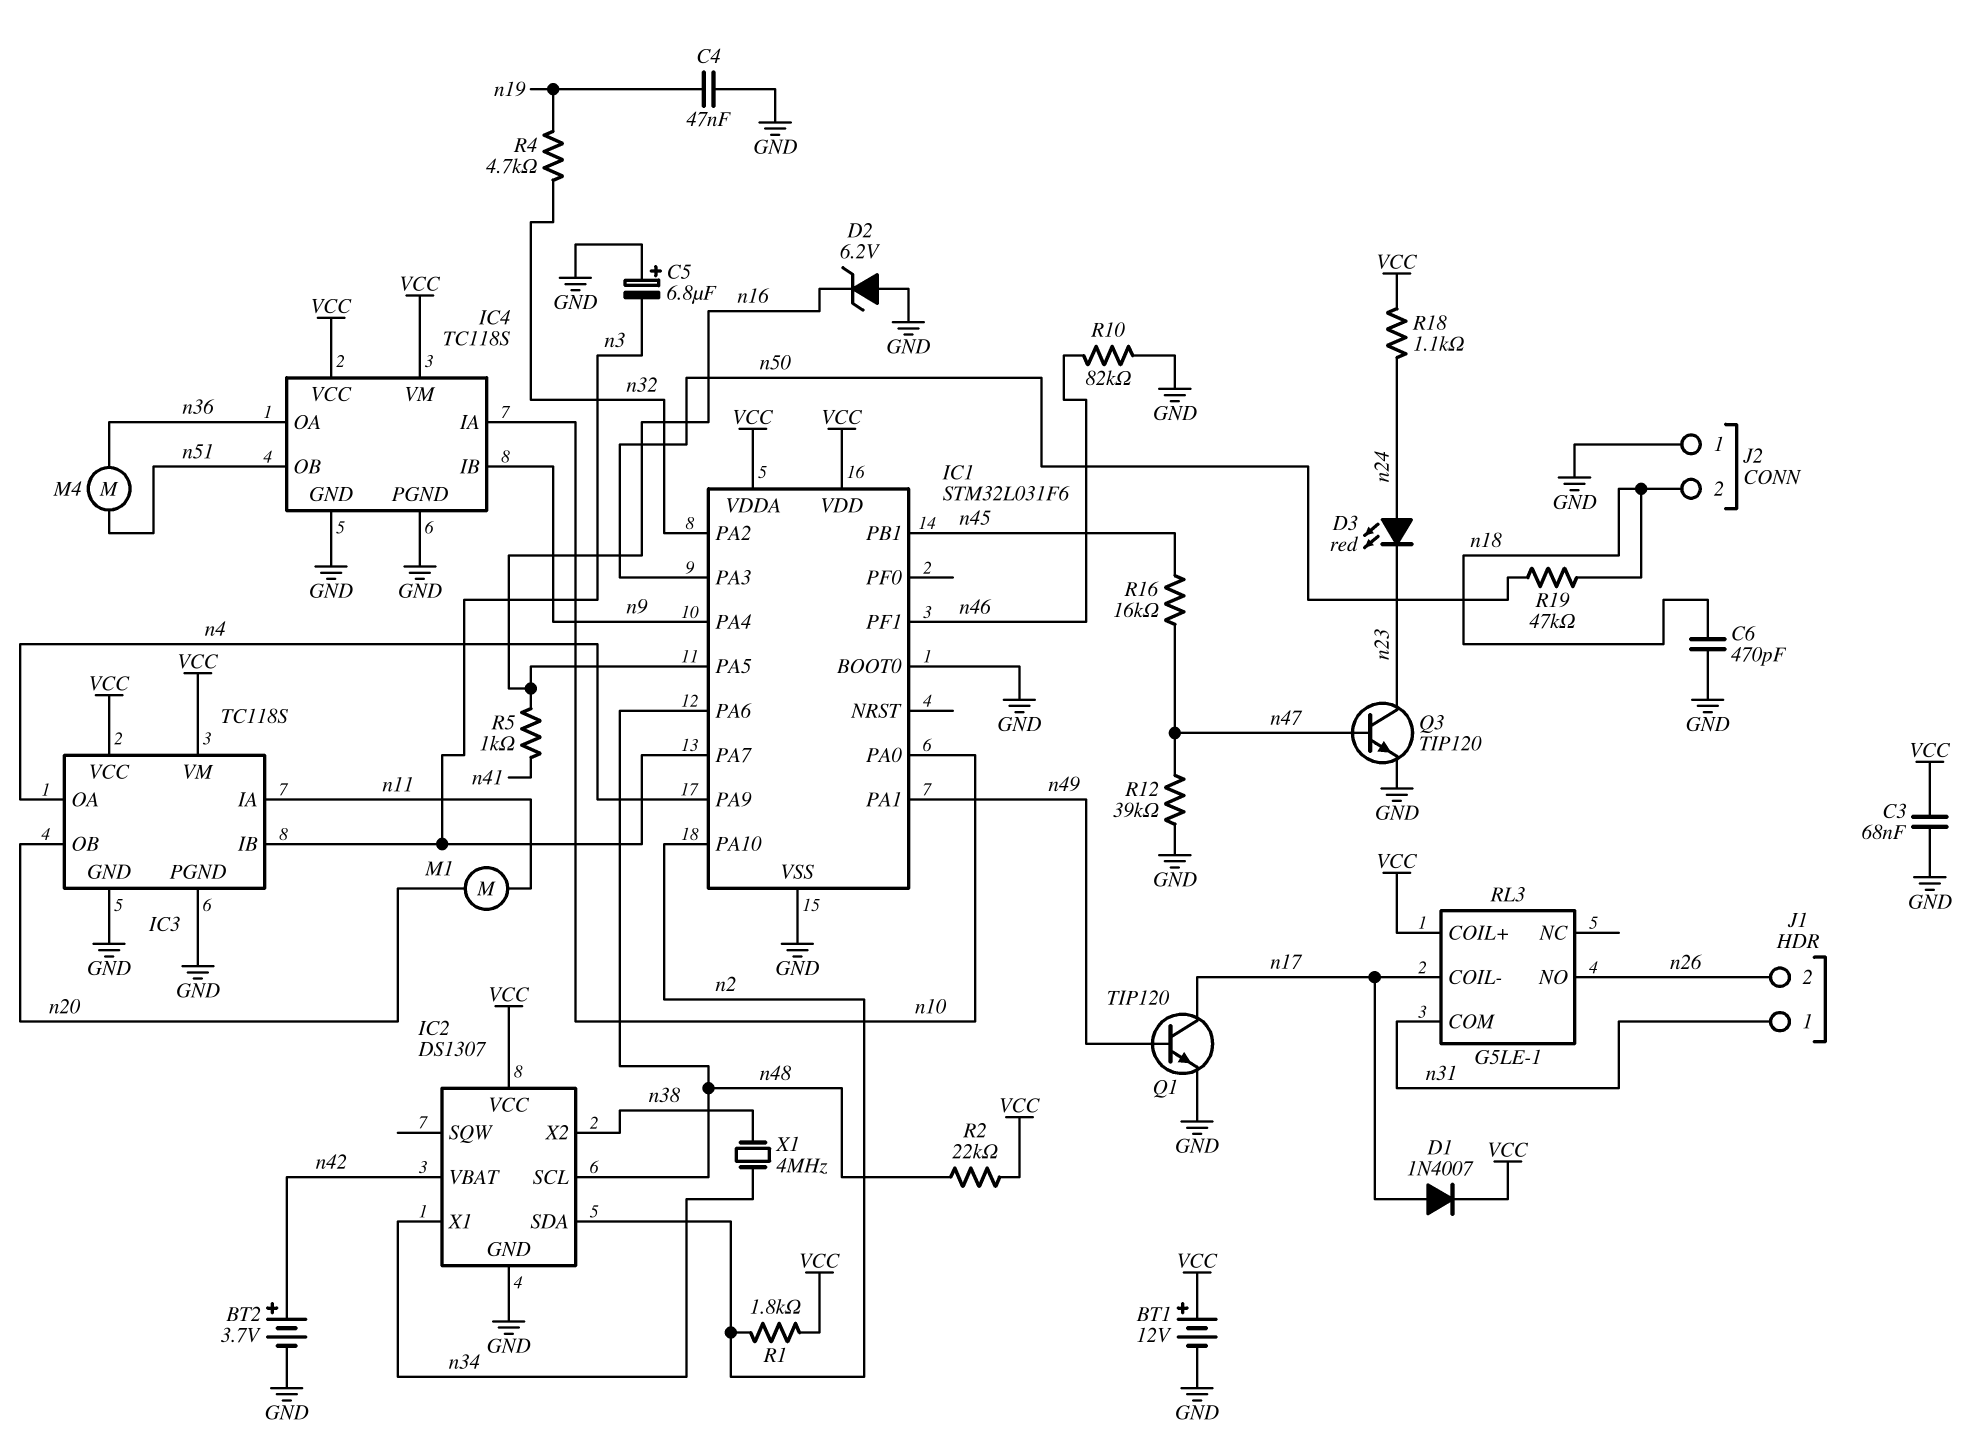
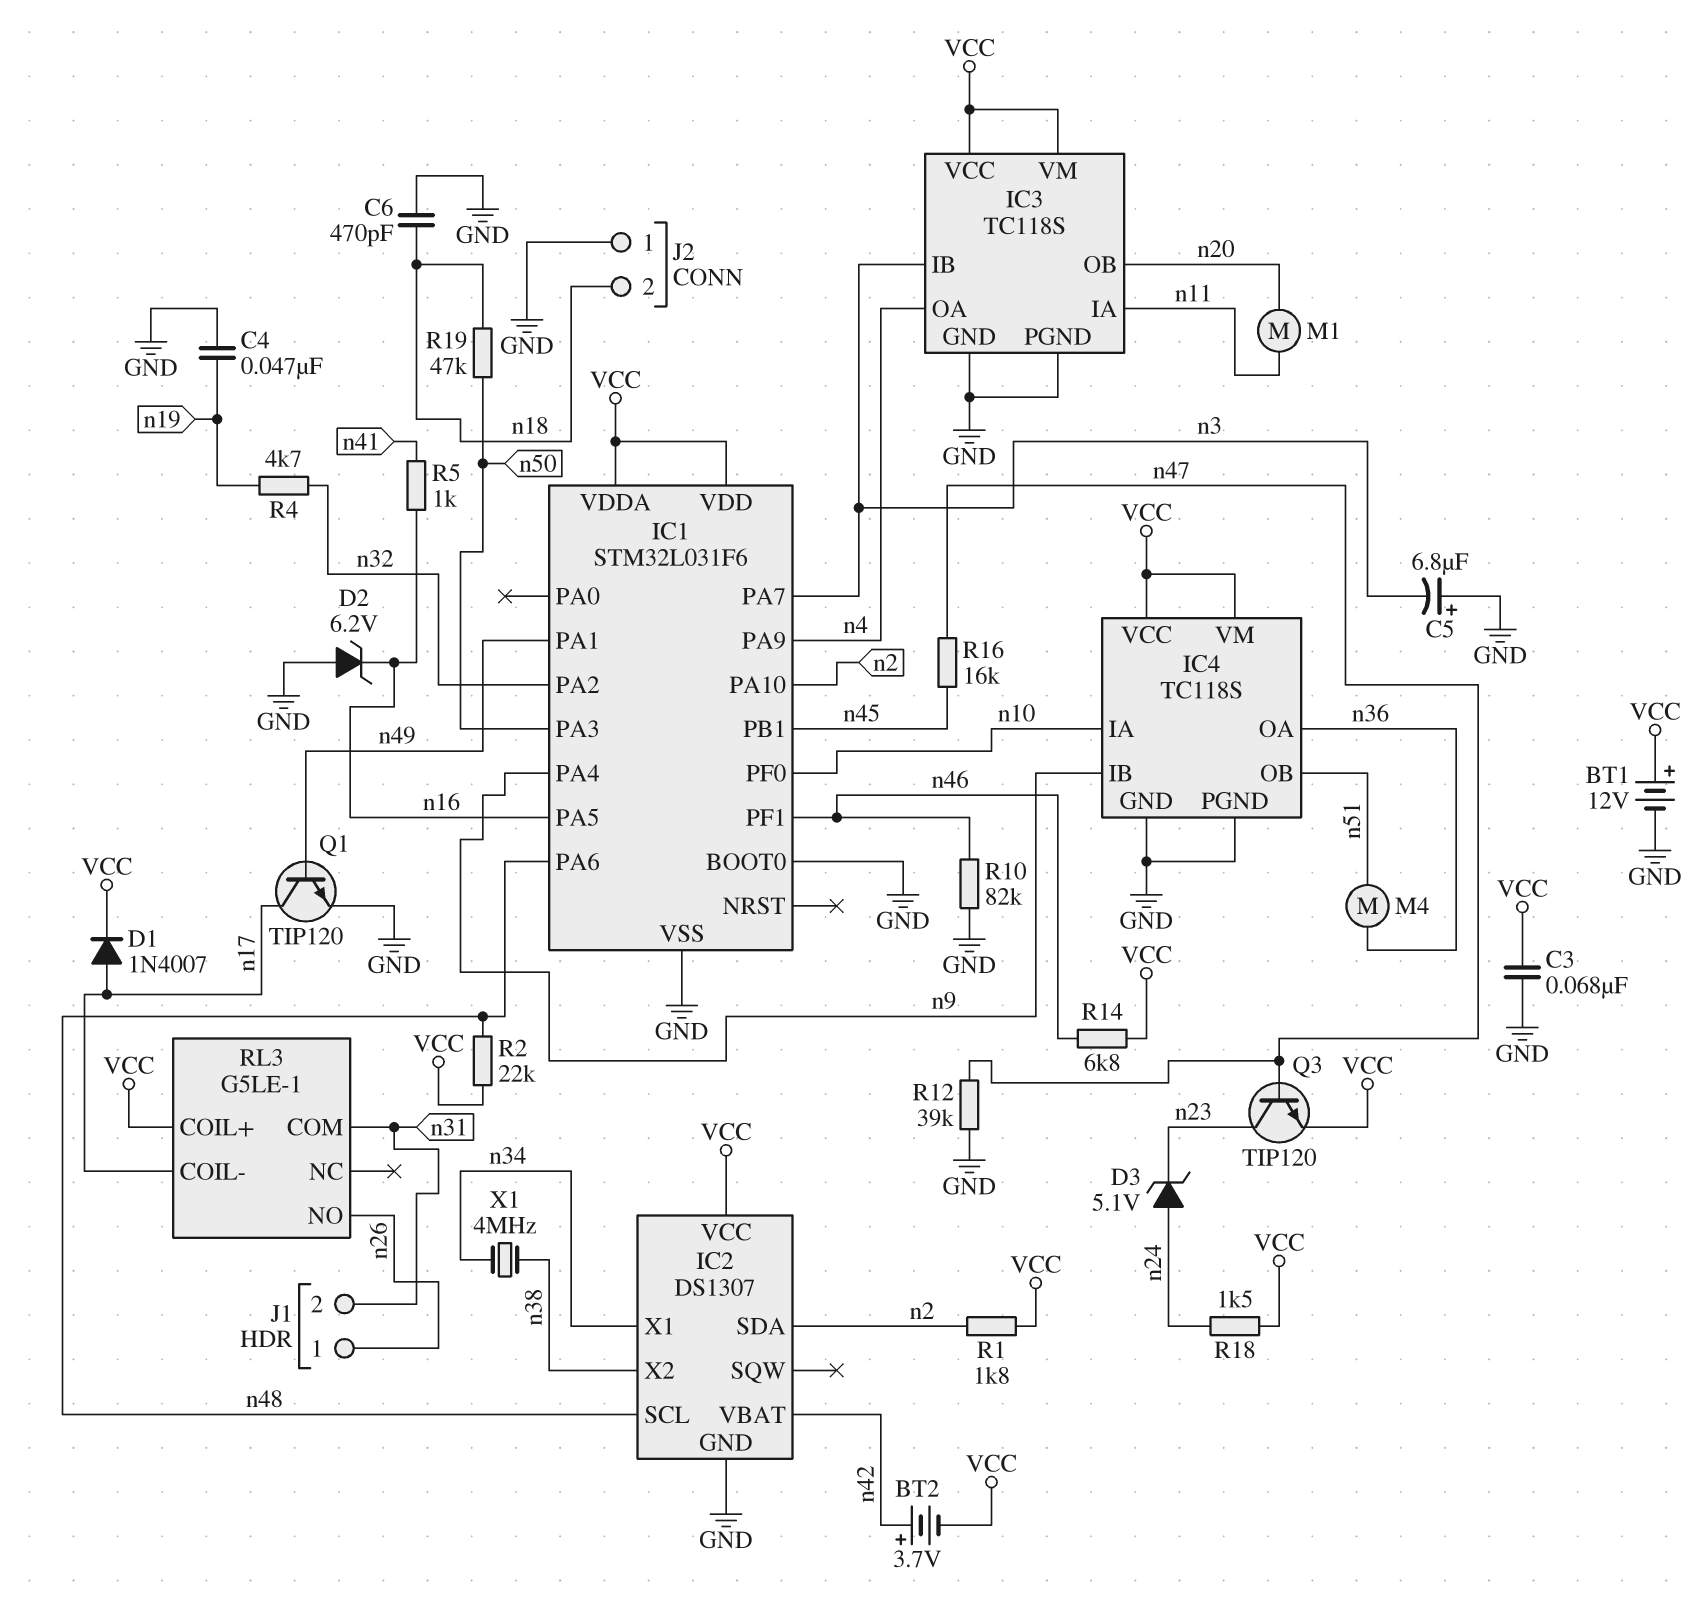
BT2: 3.7V (plus n42, minus GND) -> 3.7V (plus n42, minus VCC)
D3: LED red (A n24, K n23) -> zener 5.1V (A n24, K n23)
IC1 pin PA0: n10 -> none
IC1 pin PF0: none -> n10
J1 pin 1: n31 -> n26
J1 pin 2: n26 -> n31
Q3: NPN TIP120 (B n47, C n23, E GND) -> NPN TIP120 (B n47, C n23, E VCC)
R14: none -> 6.8k (VCC, n46)
R18: 1.1k (VCC, n24) -> 1.5k (VCC, n24)

